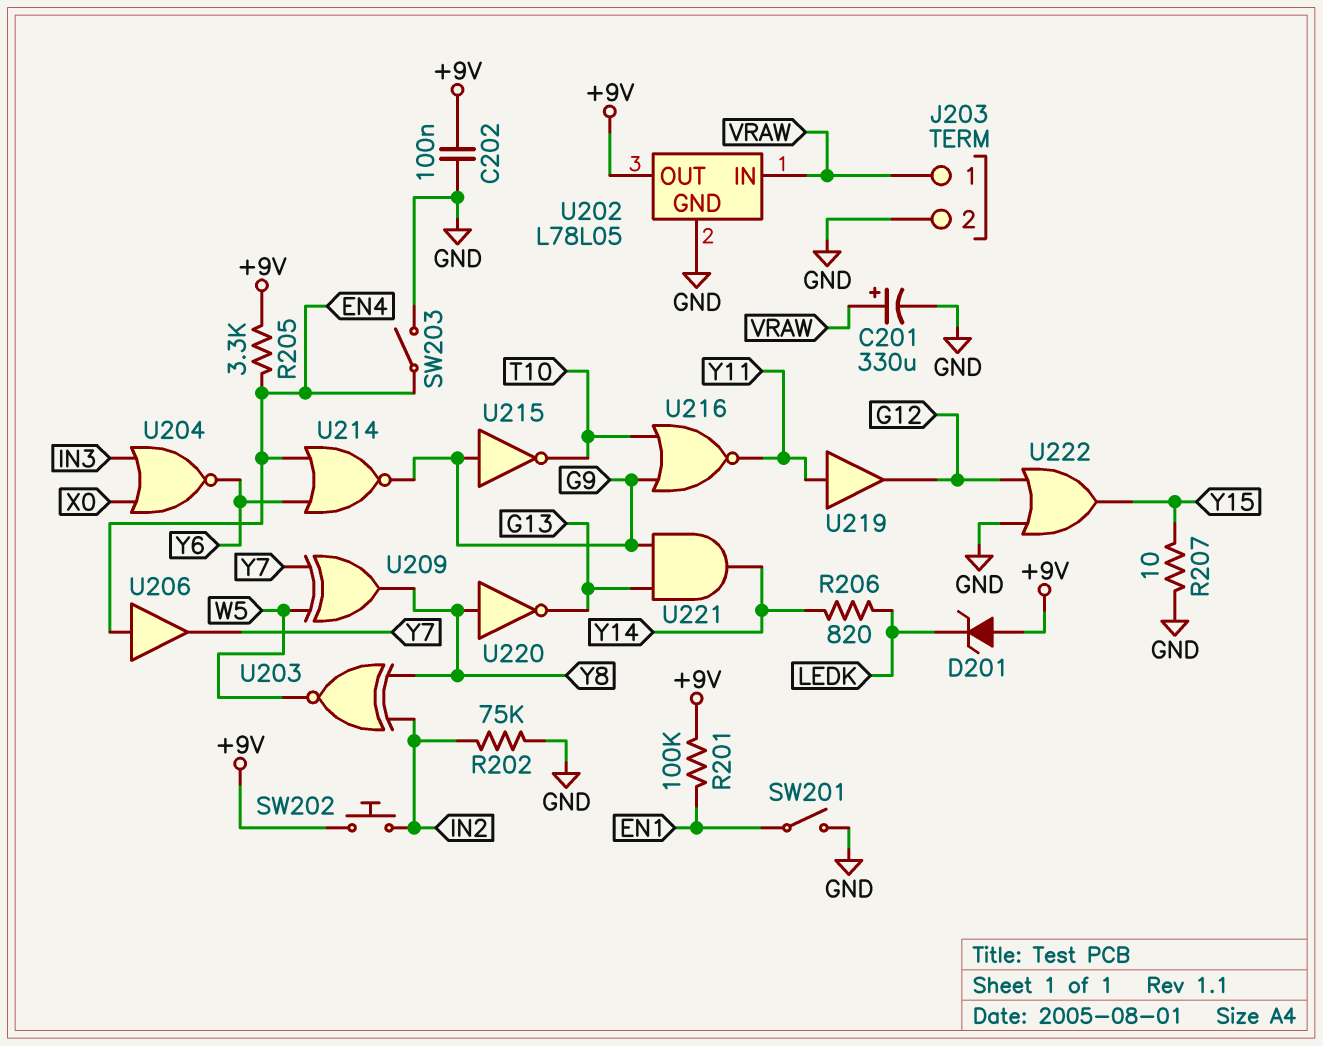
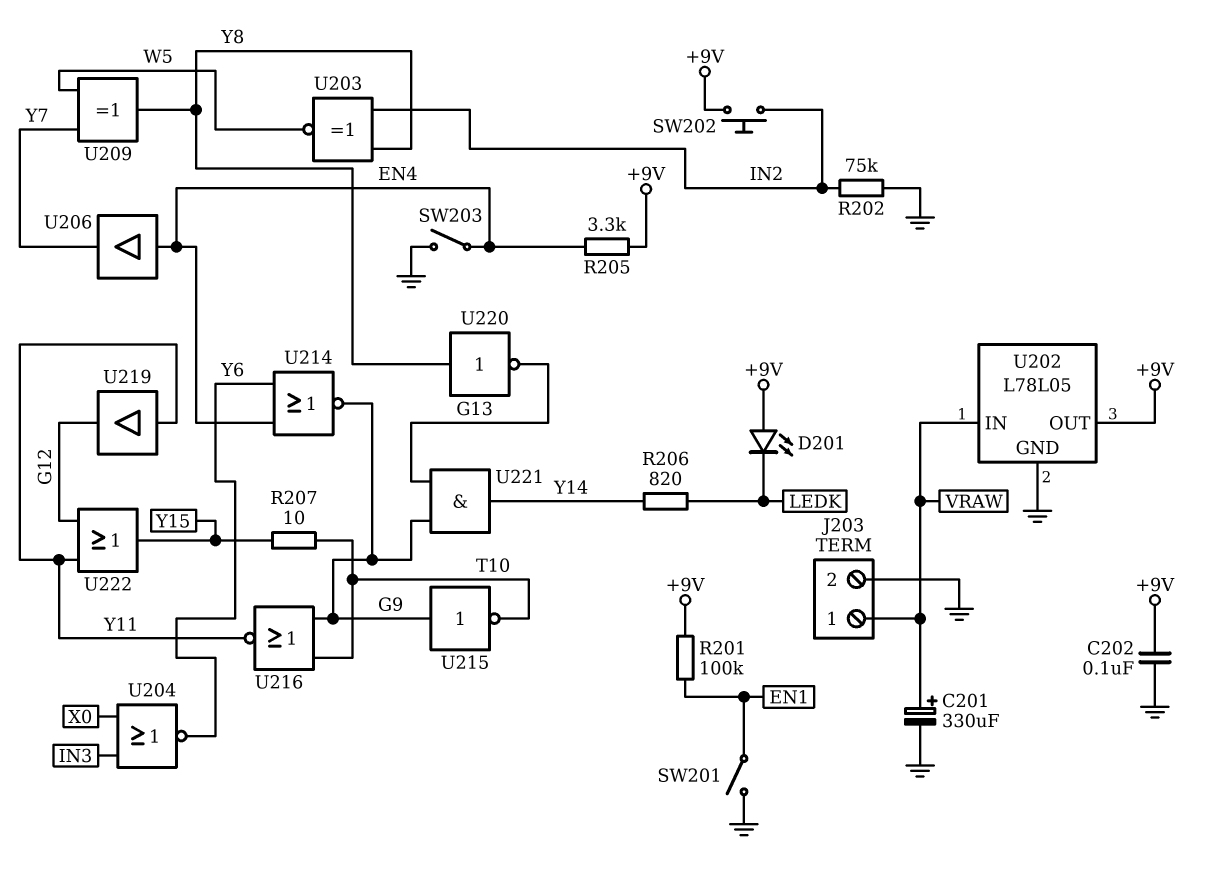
D201: zener (A +9V, K LEDK) -> LED (A +9V, K LEDK)
R207: 10 (GND, Y15) -> 10 (T10, Y15)
U222: OR (in G12, in GND, out Y15) -> OR (in G12, in Y11, out Y15)

